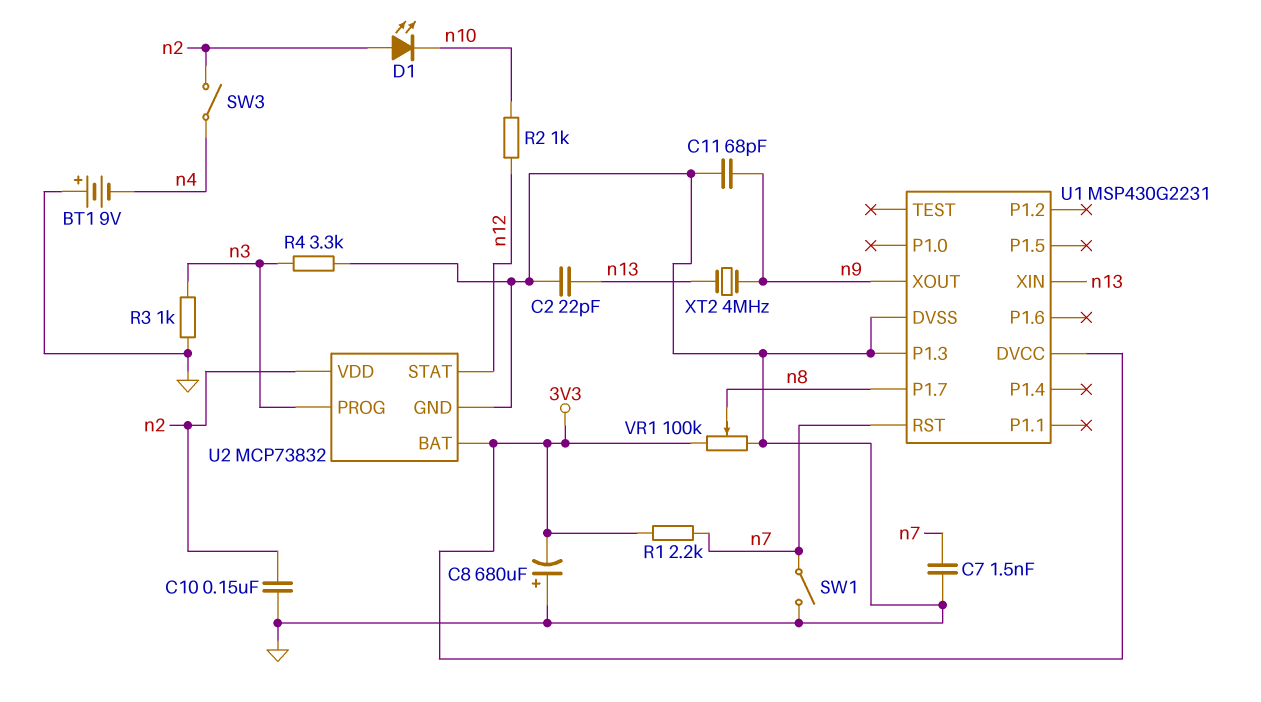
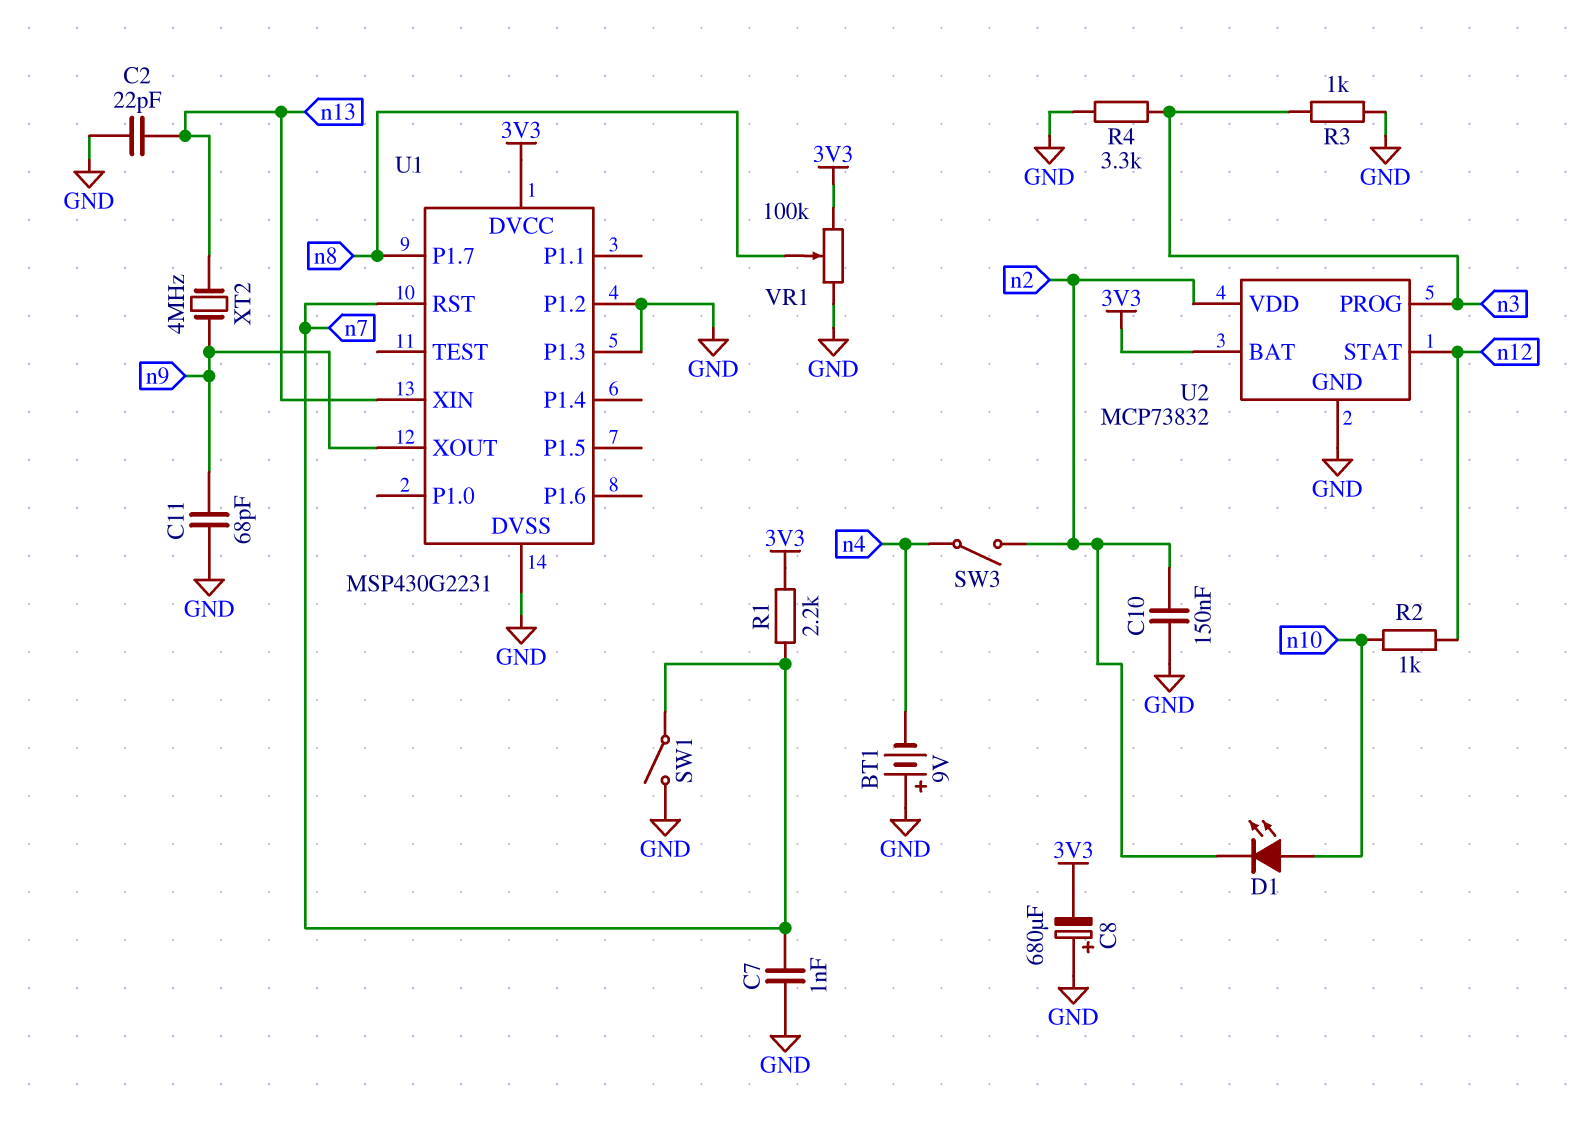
C7: 1.5nF (GND, n7) -> 1nF (GND, n7)
D1: LED (A n2, K n10) -> LED (A n10, K n2)
U1 pin P1.2: none -> GND

